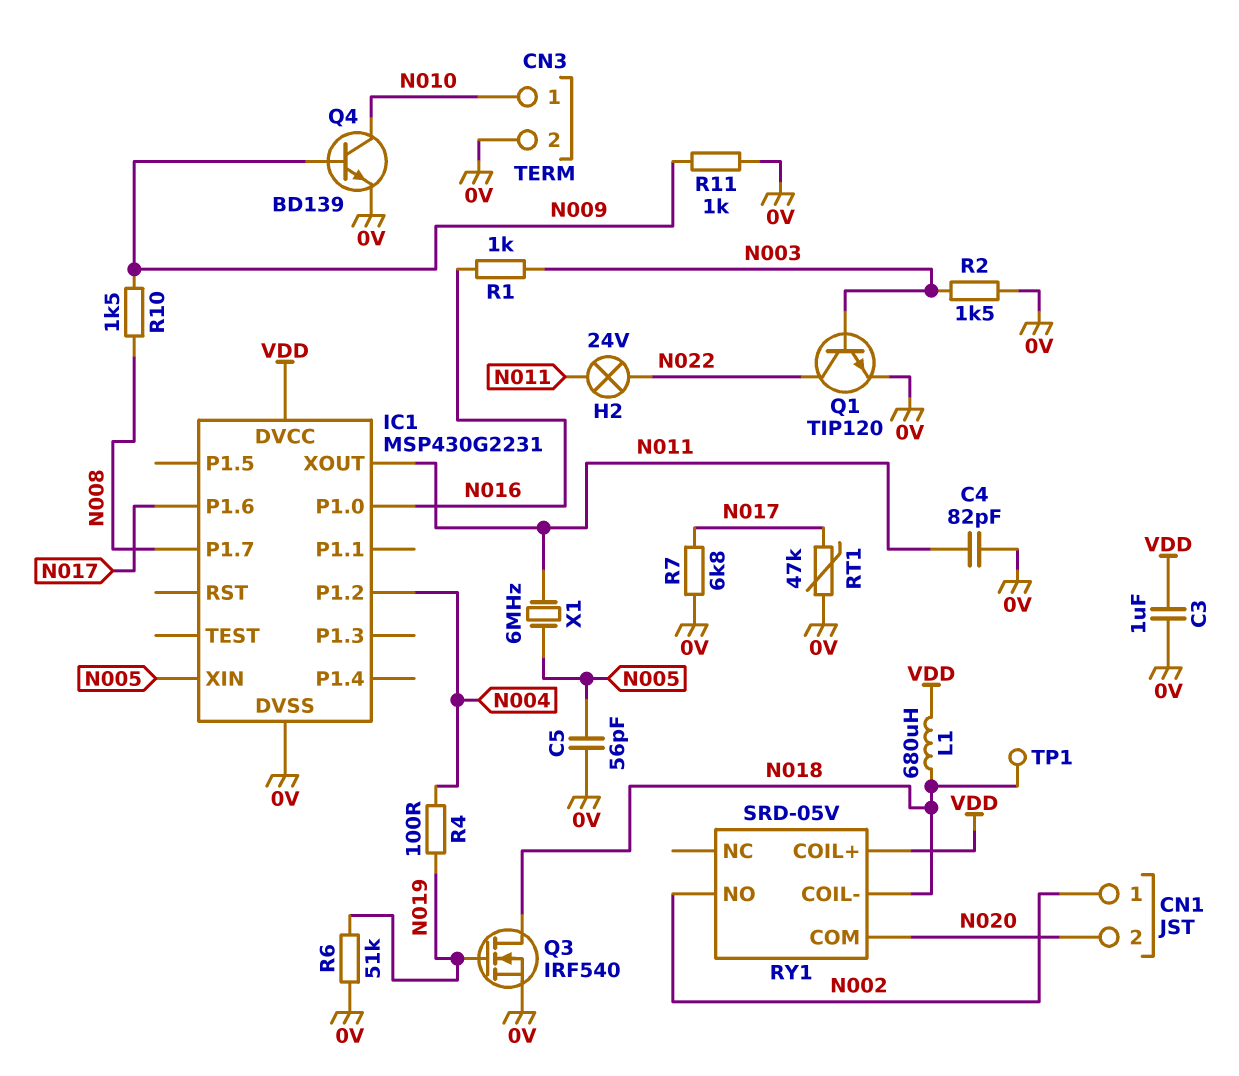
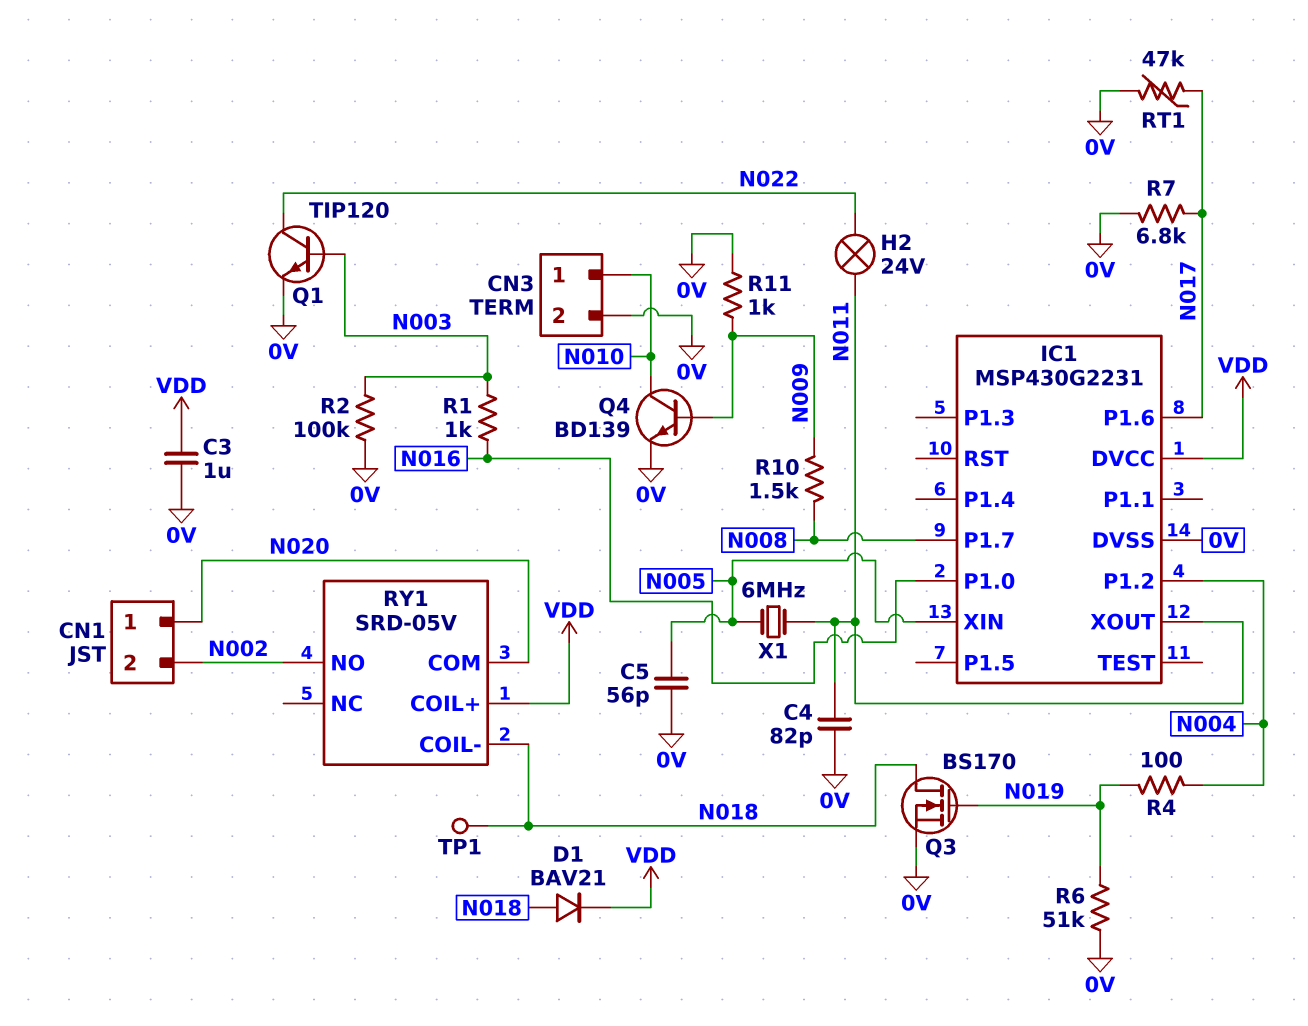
CN1 pin 1: N002 -> N020
CN1 pin 2: N020 -> N002
D1: none -> diode BAV21 (A N018, K VDD)
L1: 680uH (N018, VDD) -> none
Q3: NMOS IRF540 (G N019, D N018, S 0V) -> NMOS BS170 (G N019, D N018, S 0V)
R2: 1.5k (0V, N003) -> 100k (0V, N003)

